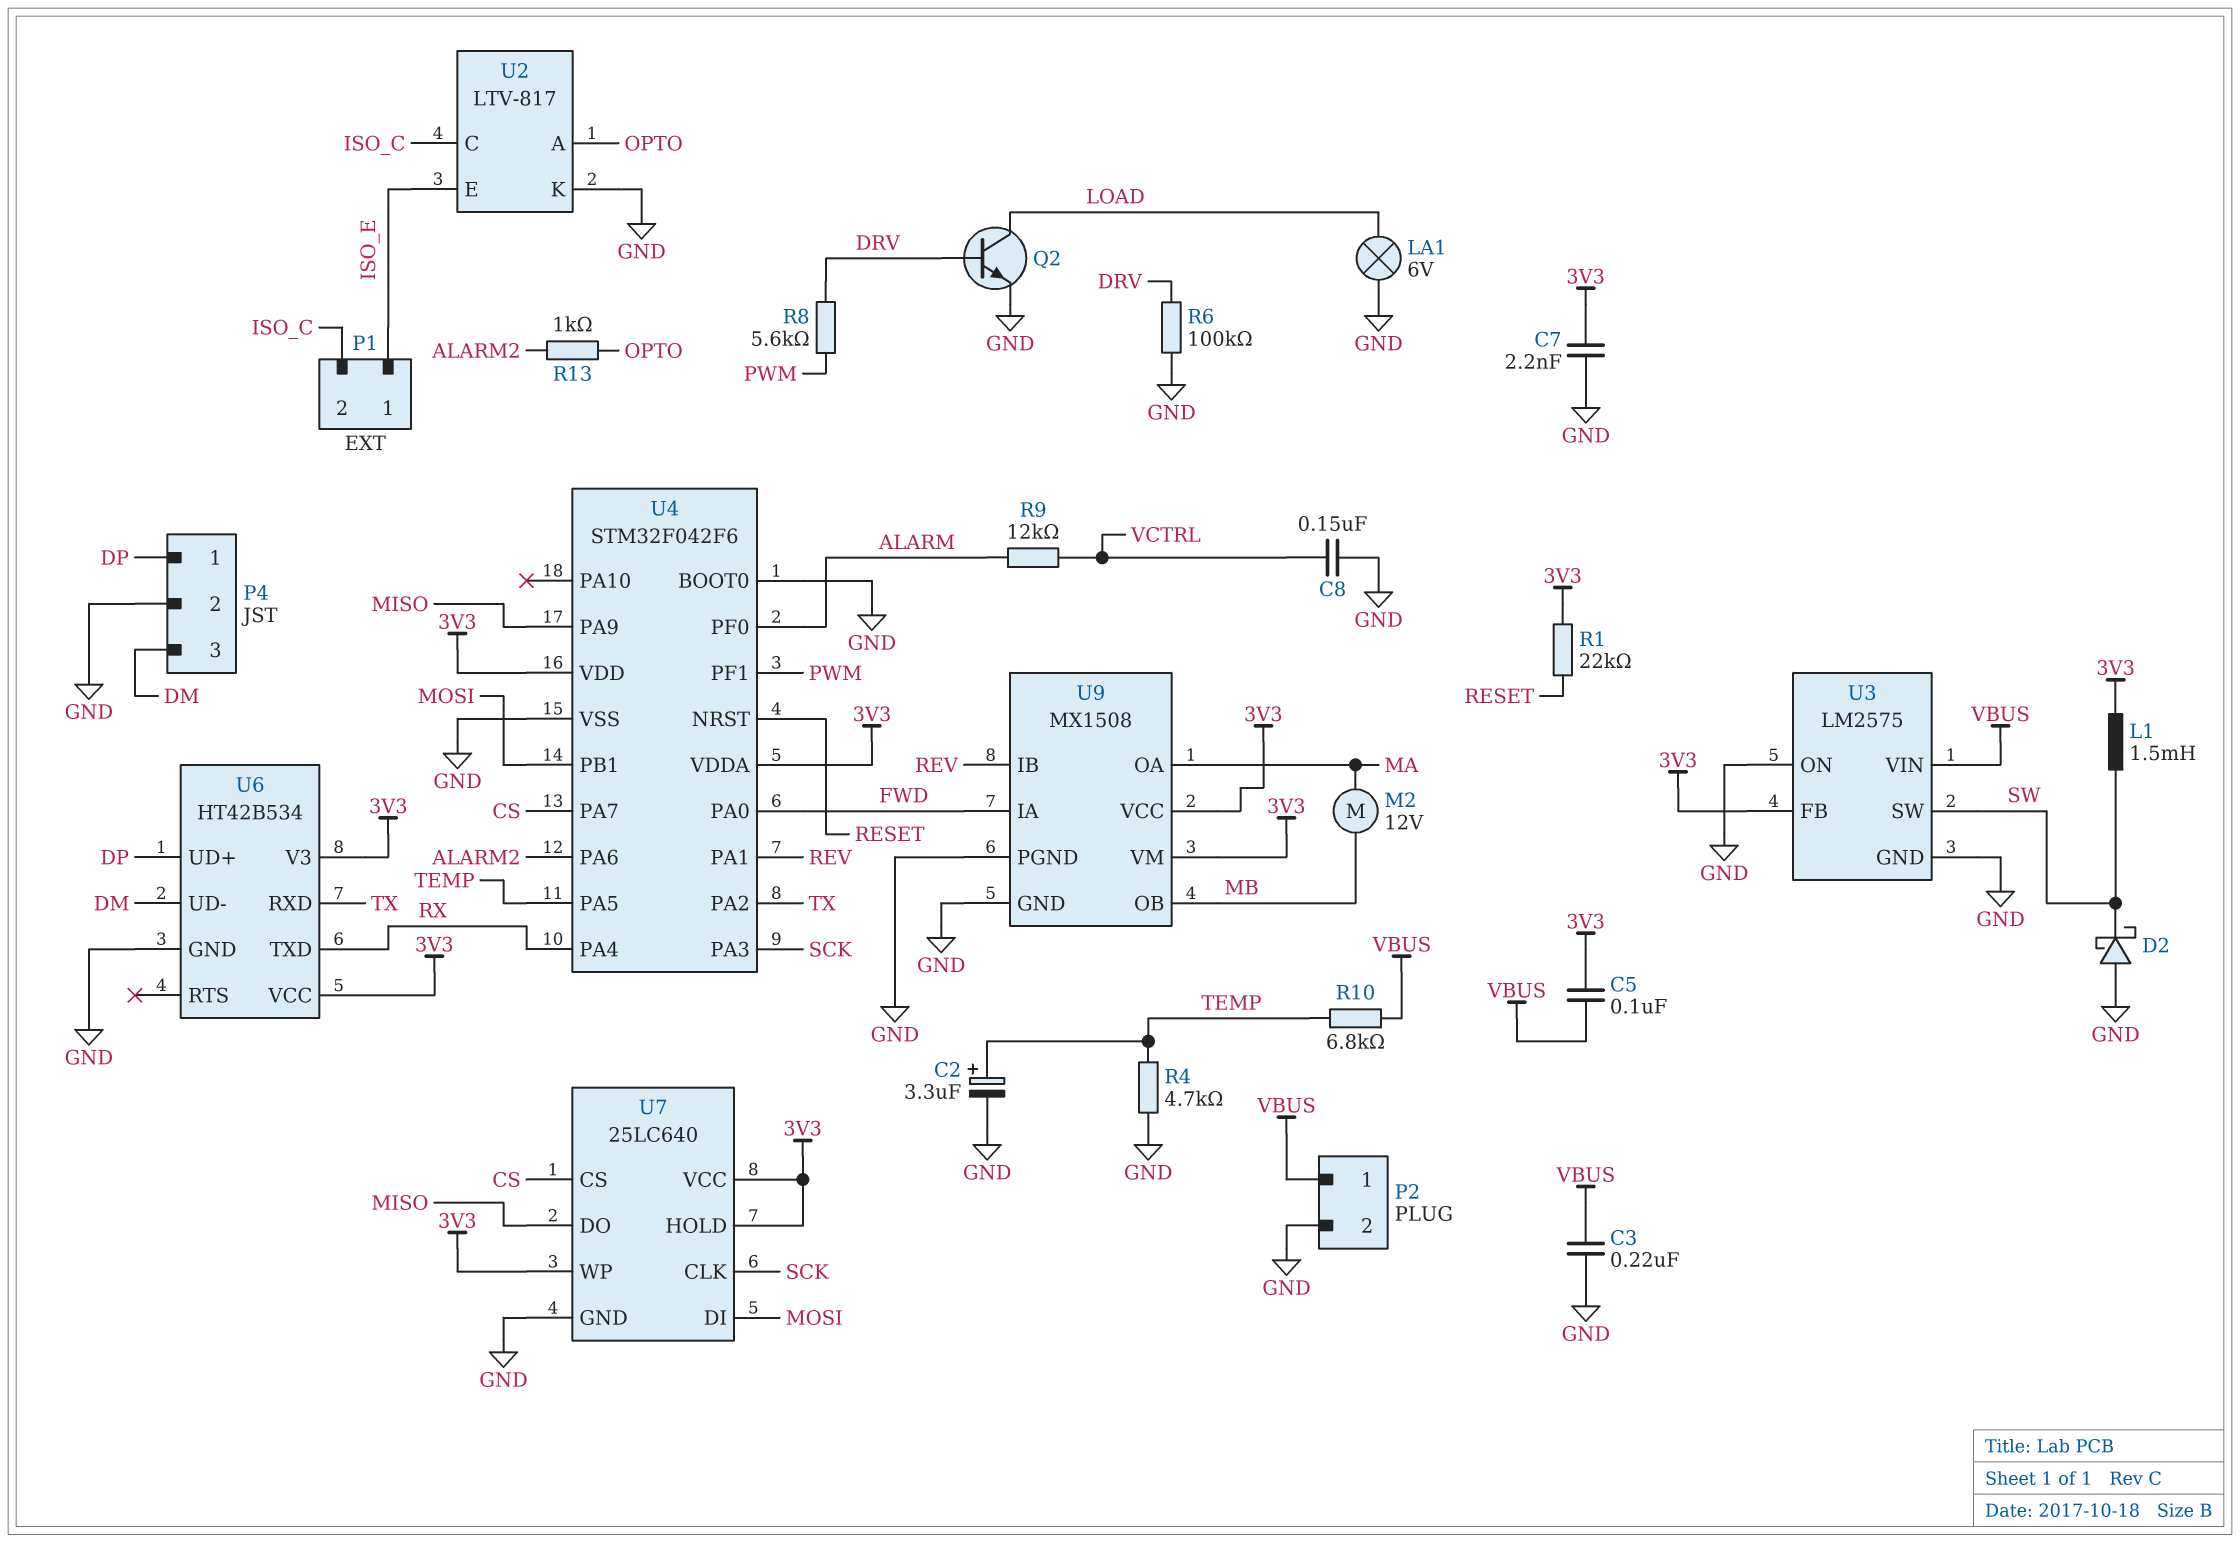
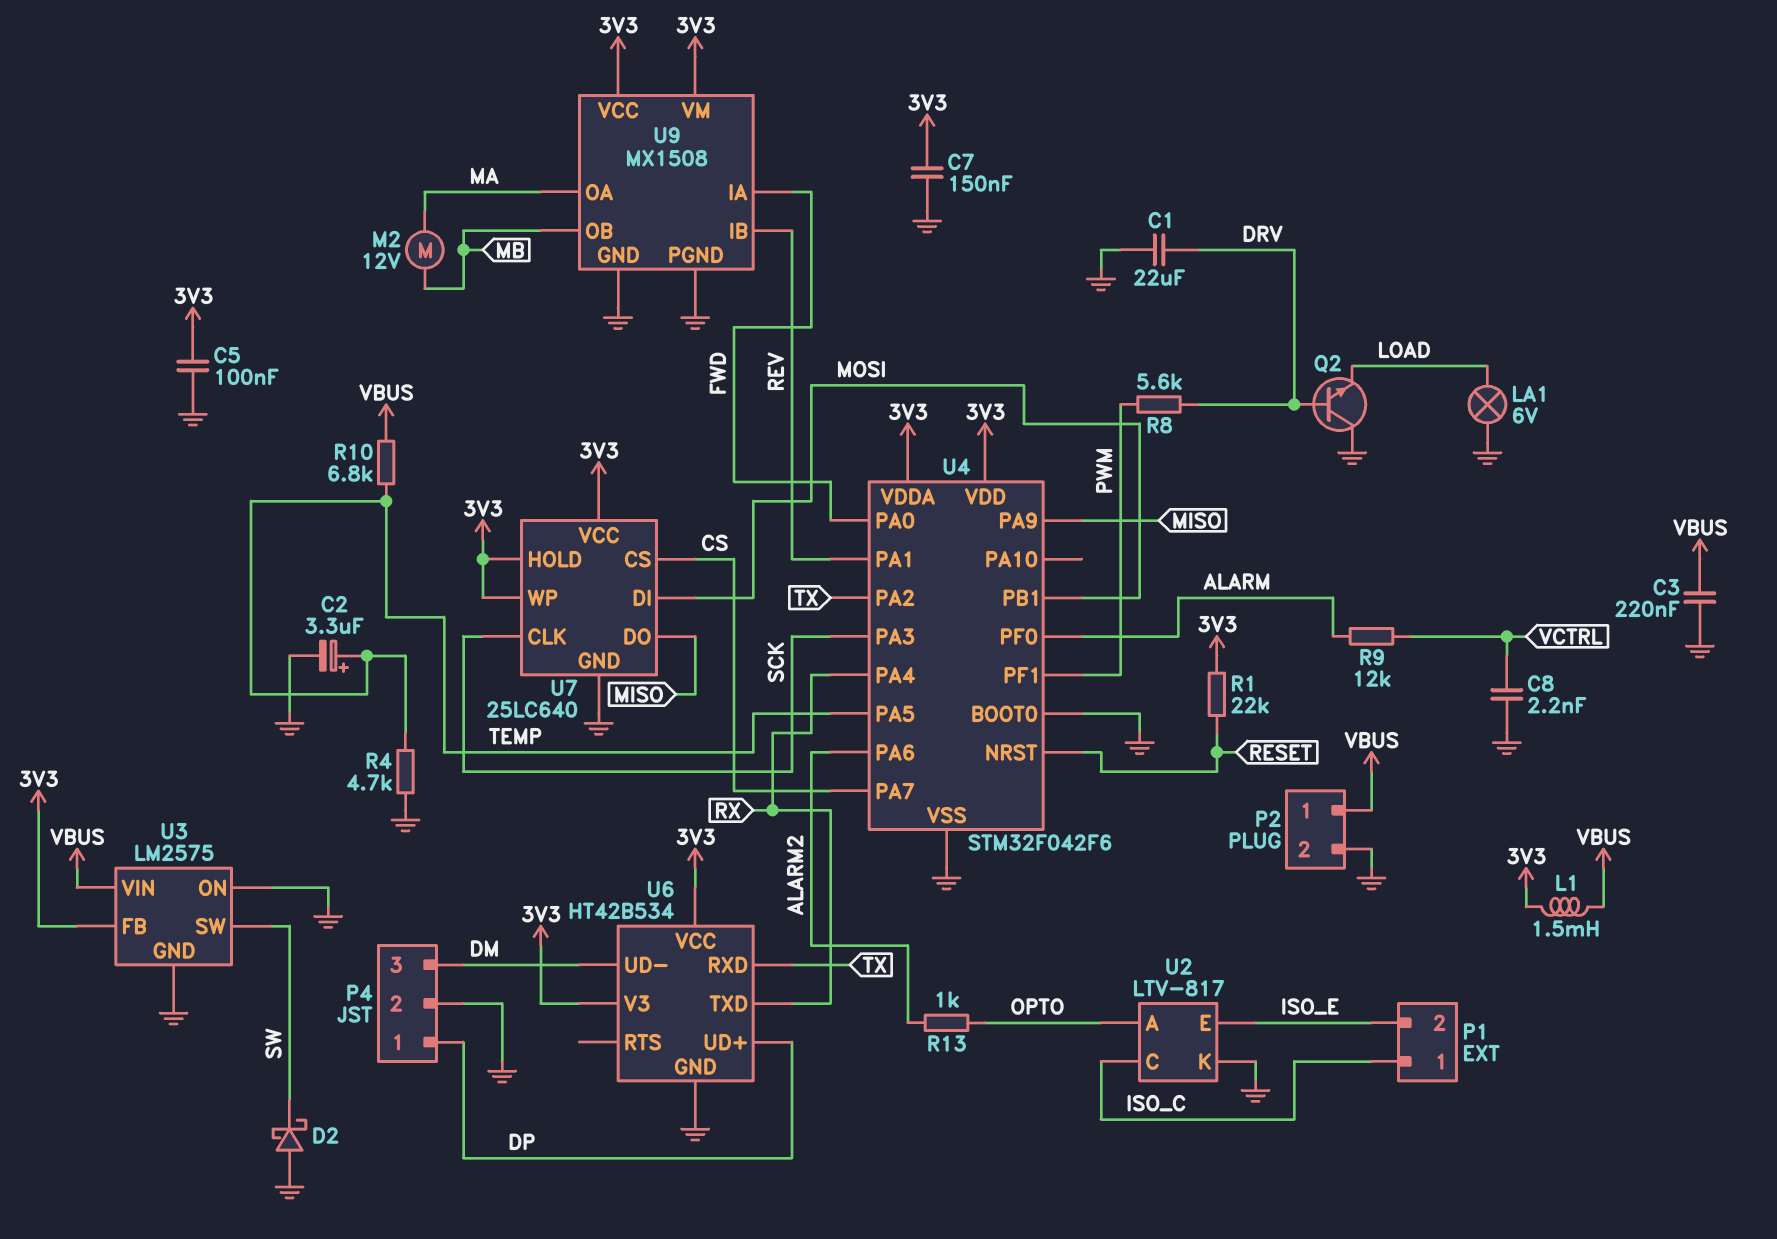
C1: none -> 22uF (DRV, GND)
C5: 100nF (3V3, VBUS) -> 100nF (3V3, GND)
C7: 2.2nF (3V3, GND) -> 150nF (3V3, GND)
C8: 150nF (GND, VCTRL) -> 2.2nF (GND, VCTRL)
L1: 1.5mH (3V3, SW) -> 1.5mH (3V3, VBUS)
P1 pin 1: ISO_E -> ISO_C
P1 pin 2: ISO_C -> ISO_E
Q2: NPN (B DRV, C LOAD, E GND) -> NPN (B DRV, C GND, E LOAD)
R6: 100k (DRV, GND) -> none

